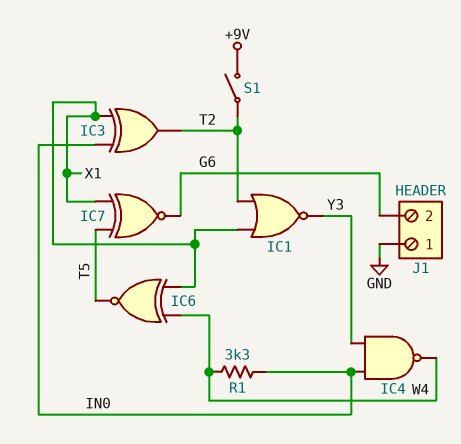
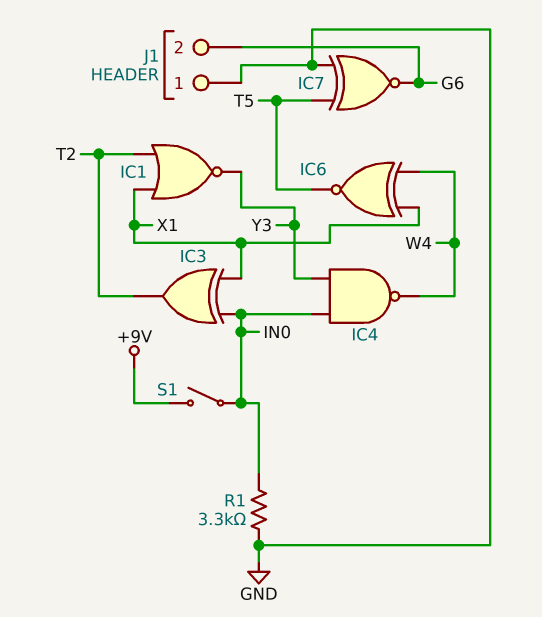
IC7: XNOR (in T5, in X1, out G6) -> XNOR (in GND, in T5, out G6)
R1: 3.3k (IN0, W4) -> 3.3k (GND, IN0)
S1: switch (+9V, T2) -> switch (+9V, IN0)

